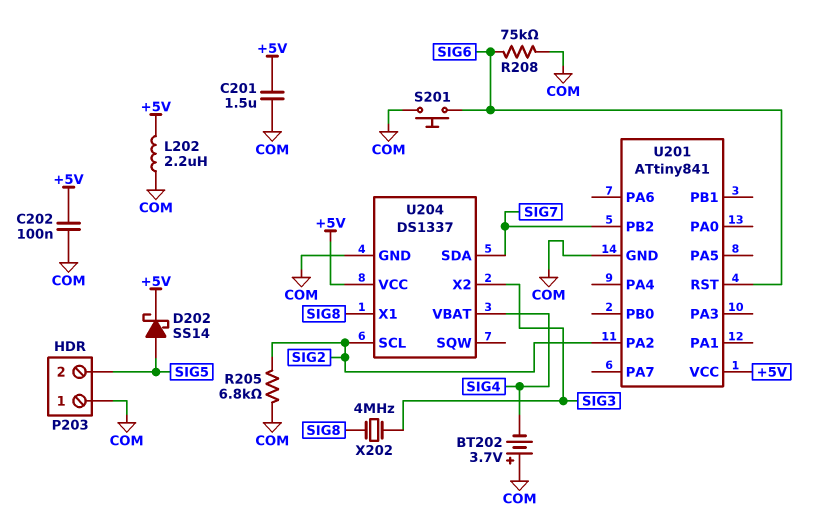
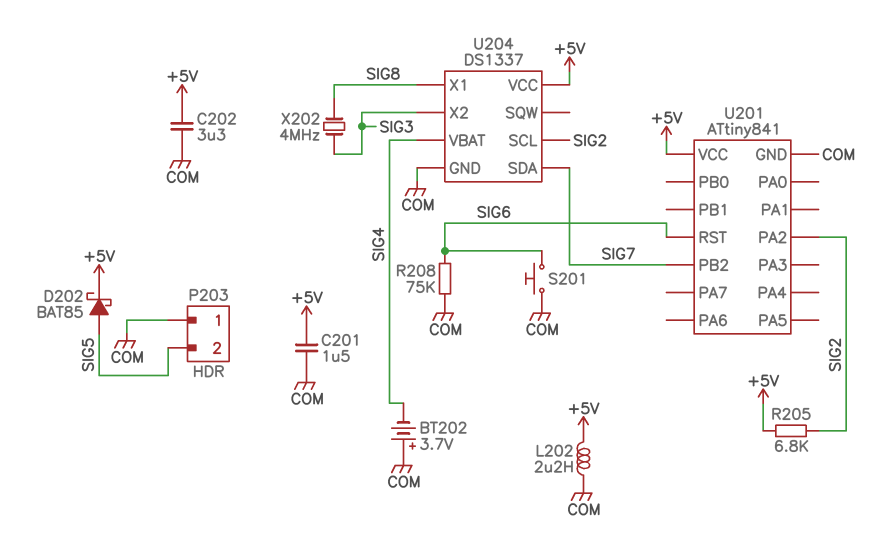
C202: 100nF (+5V, COM) -> 3.3uF (+5V, COM)
D202: schottky SS14 (A SIG5, K +5V) -> schottky BAT85 (A SIG5, K +5V)
R205: 6.8k (COM, SIG2) -> 6.8k (+5V, SIG2)

